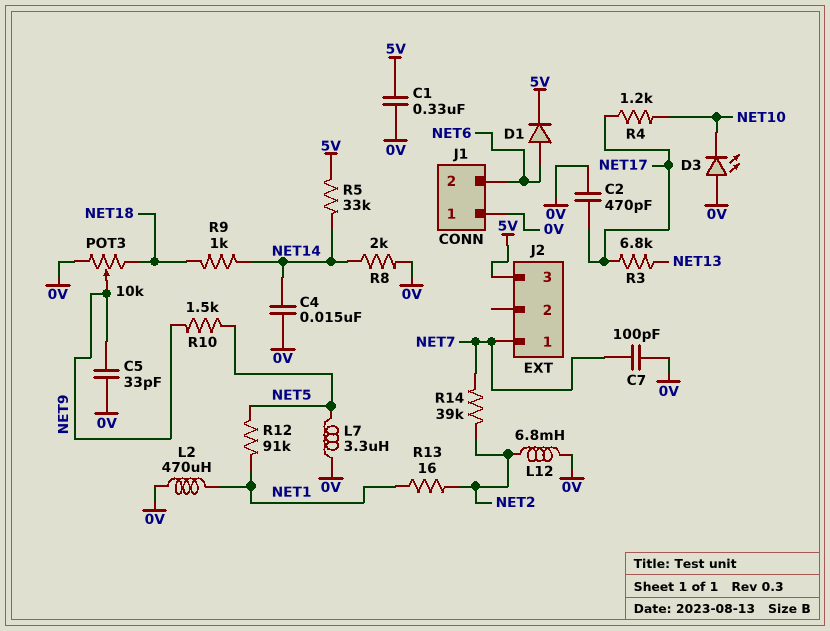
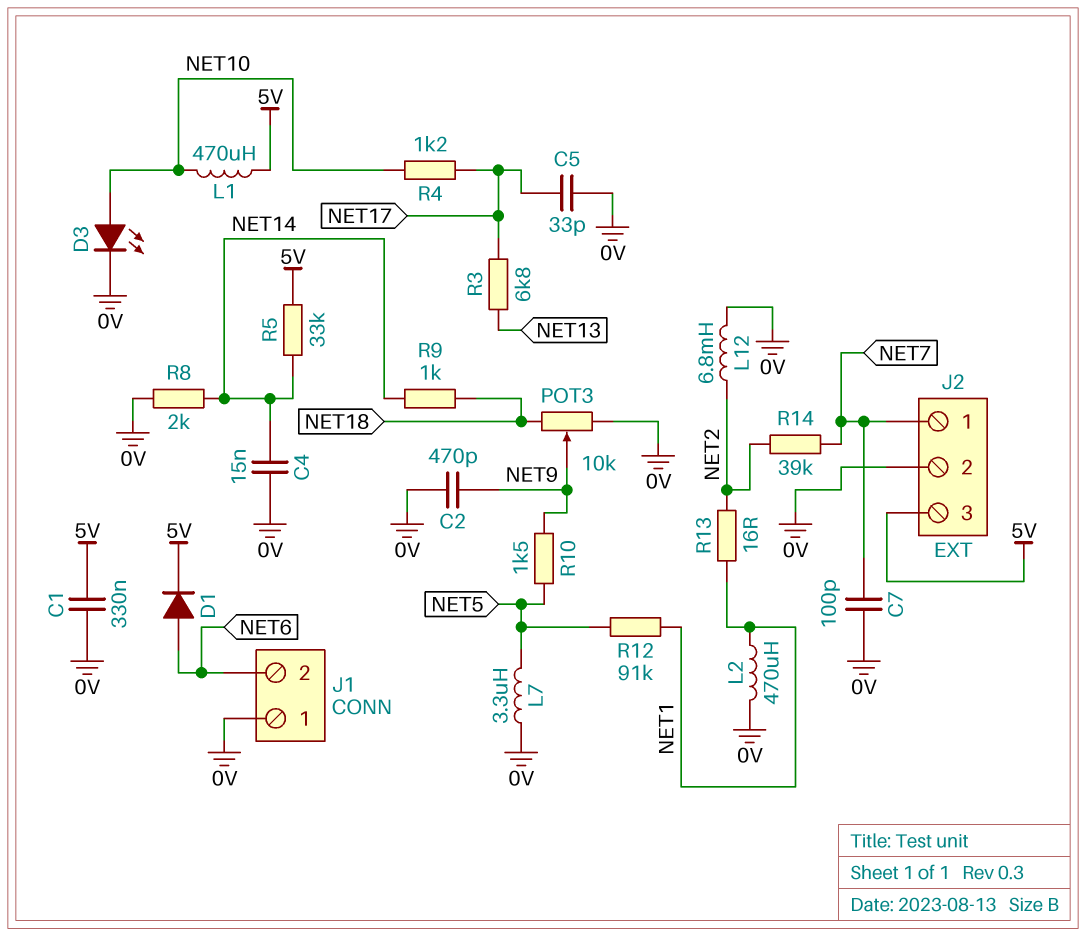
C2: 470pF (0V, NET17) -> 470pF (0V, NET9)
C5: 33pF (0V, NET9) -> 33pF (0V, NET17)
D3: LED (A 0V, K NET10) -> LED (A NET10, K 0V)
J2 pin 2: none -> 0V
L1: none -> 470uH (5V, NET10)

